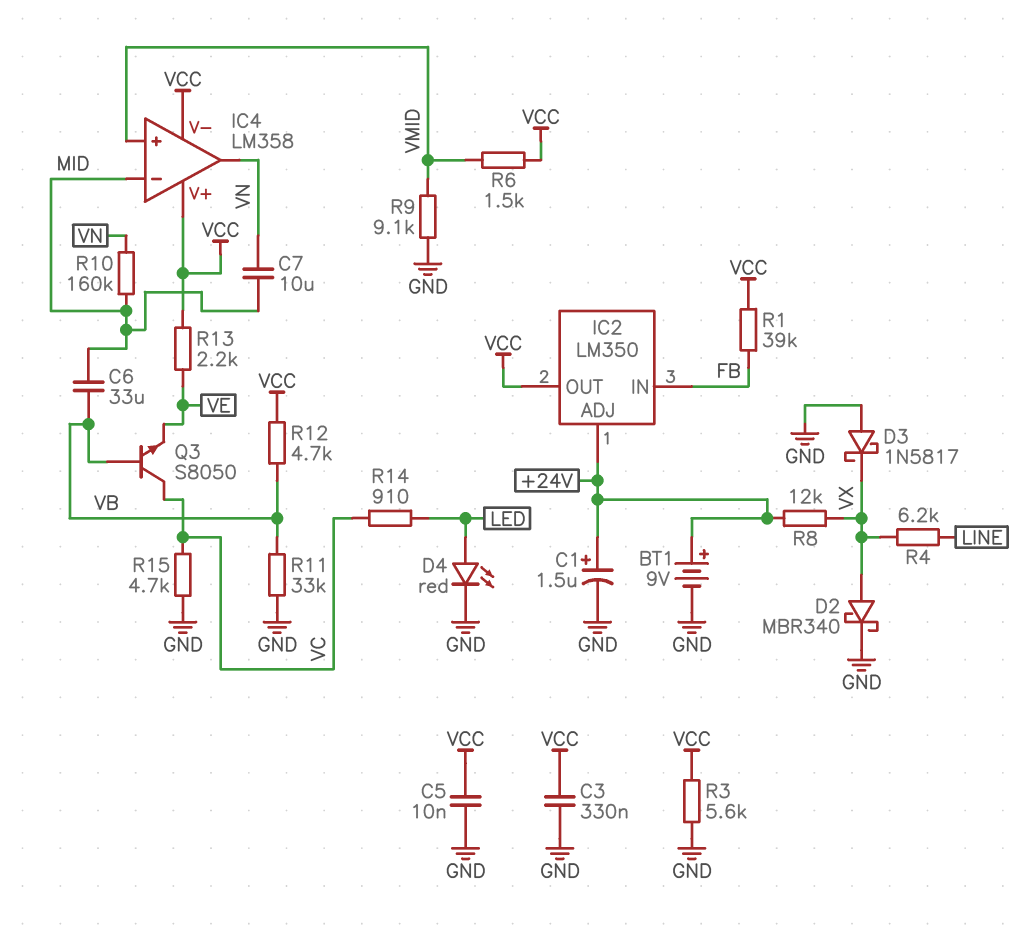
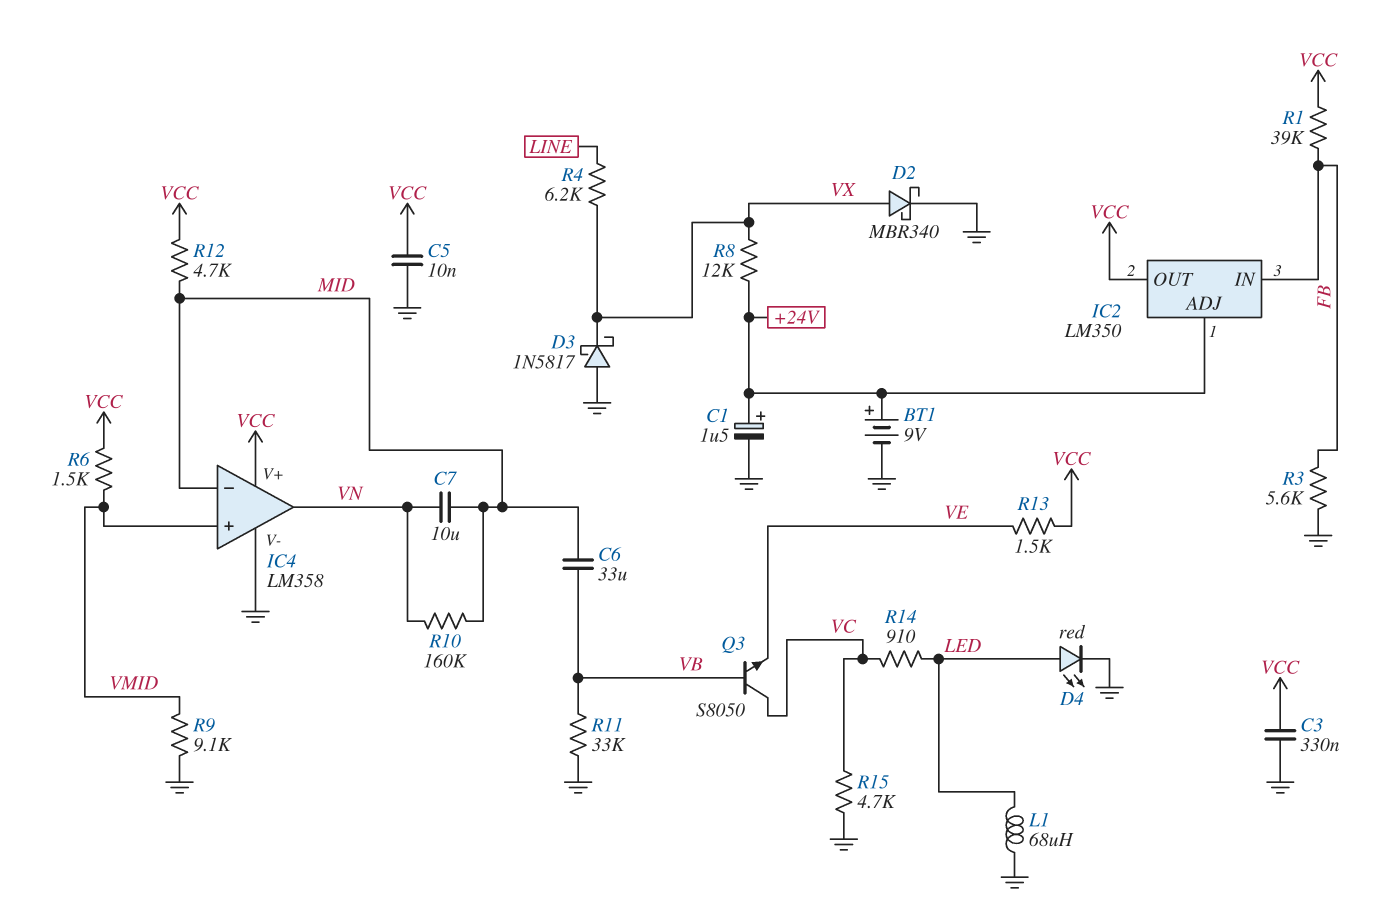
IC4 pin V-: VCC -> GND
L1: none -> 68uH (GND, LED)
R3: 5.6k (GND, VCC) -> 5.6k (FB, GND)
R12: 4.7k (VB, VCC) -> 4.7k (MID, VCC)
R13: 2.2k (VCC, VE) -> 1.5k (VCC, VE)

